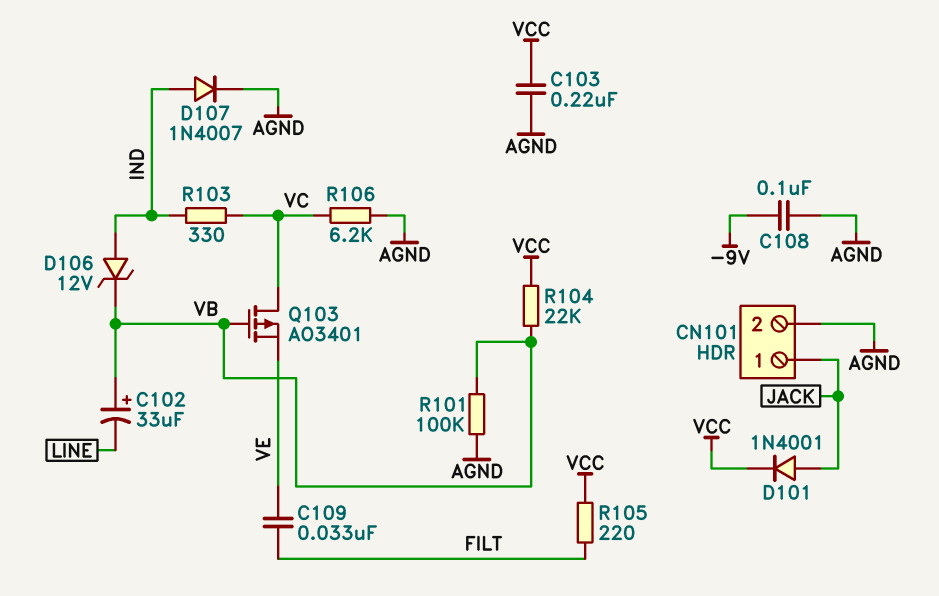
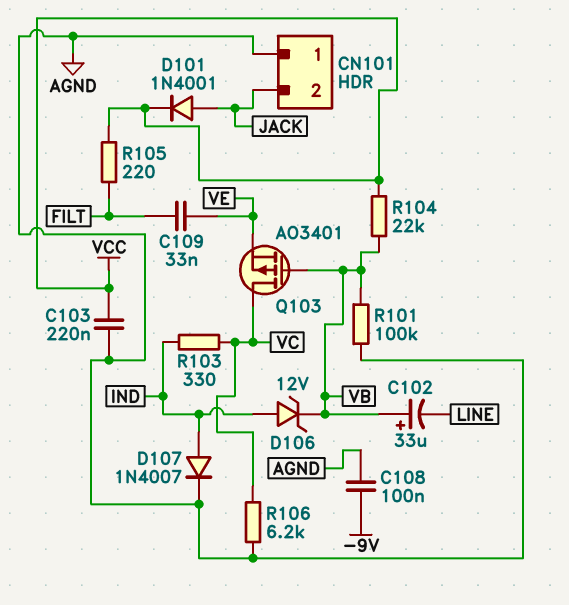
CN101 pin 1: JACK -> AGND
CN101 pin 2: AGND -> JACK

